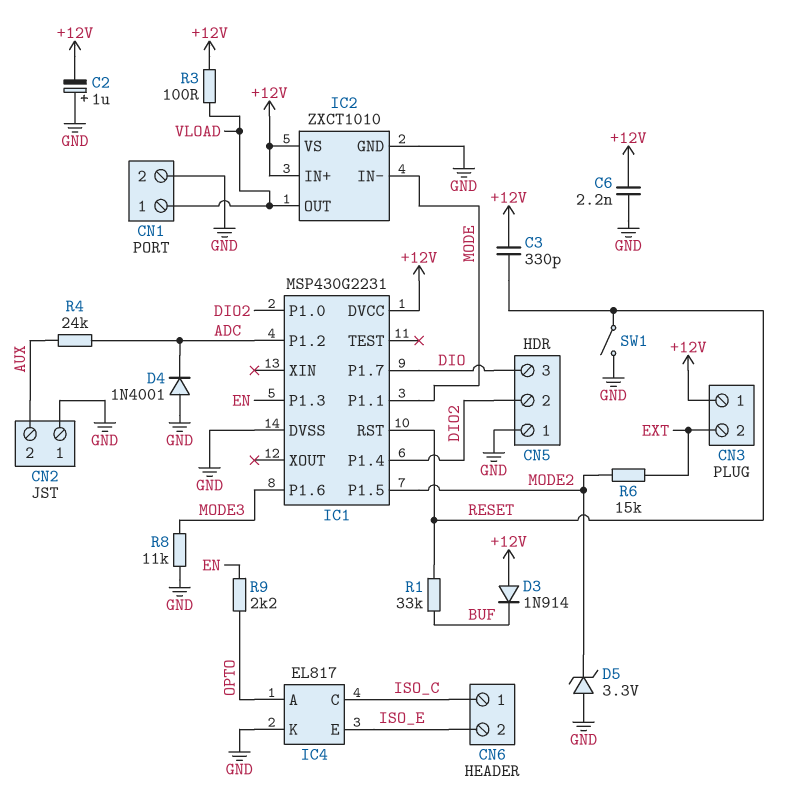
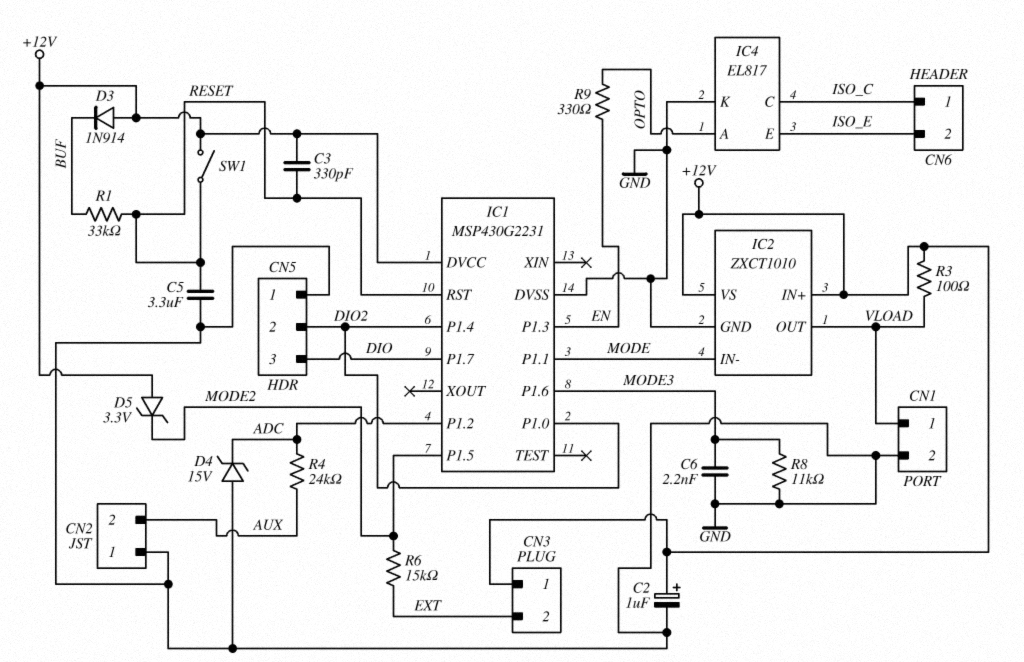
C2: 1uF (plus GND, minus +12V) -> 1uF (plus +12V, minus GND)
C5: none -> 3.3uF (GND, RESET)
C6: 2.2nF (+12V, GND) -> 2.2nF (GND, MODE3)
D4: diode 1N4001 (A GND, K ADC) -> zener 15V (A GND, K ADC)
D5: zener 3.3V (A GND, K MODE2) -> zener 3.3V (A +12V, K MODE2)
R9: 2.2k (EN, OPTO) -> 330 (EN, OPTO)
SW1: switch (GND, RESET) -> switch (+12V, RESET)

